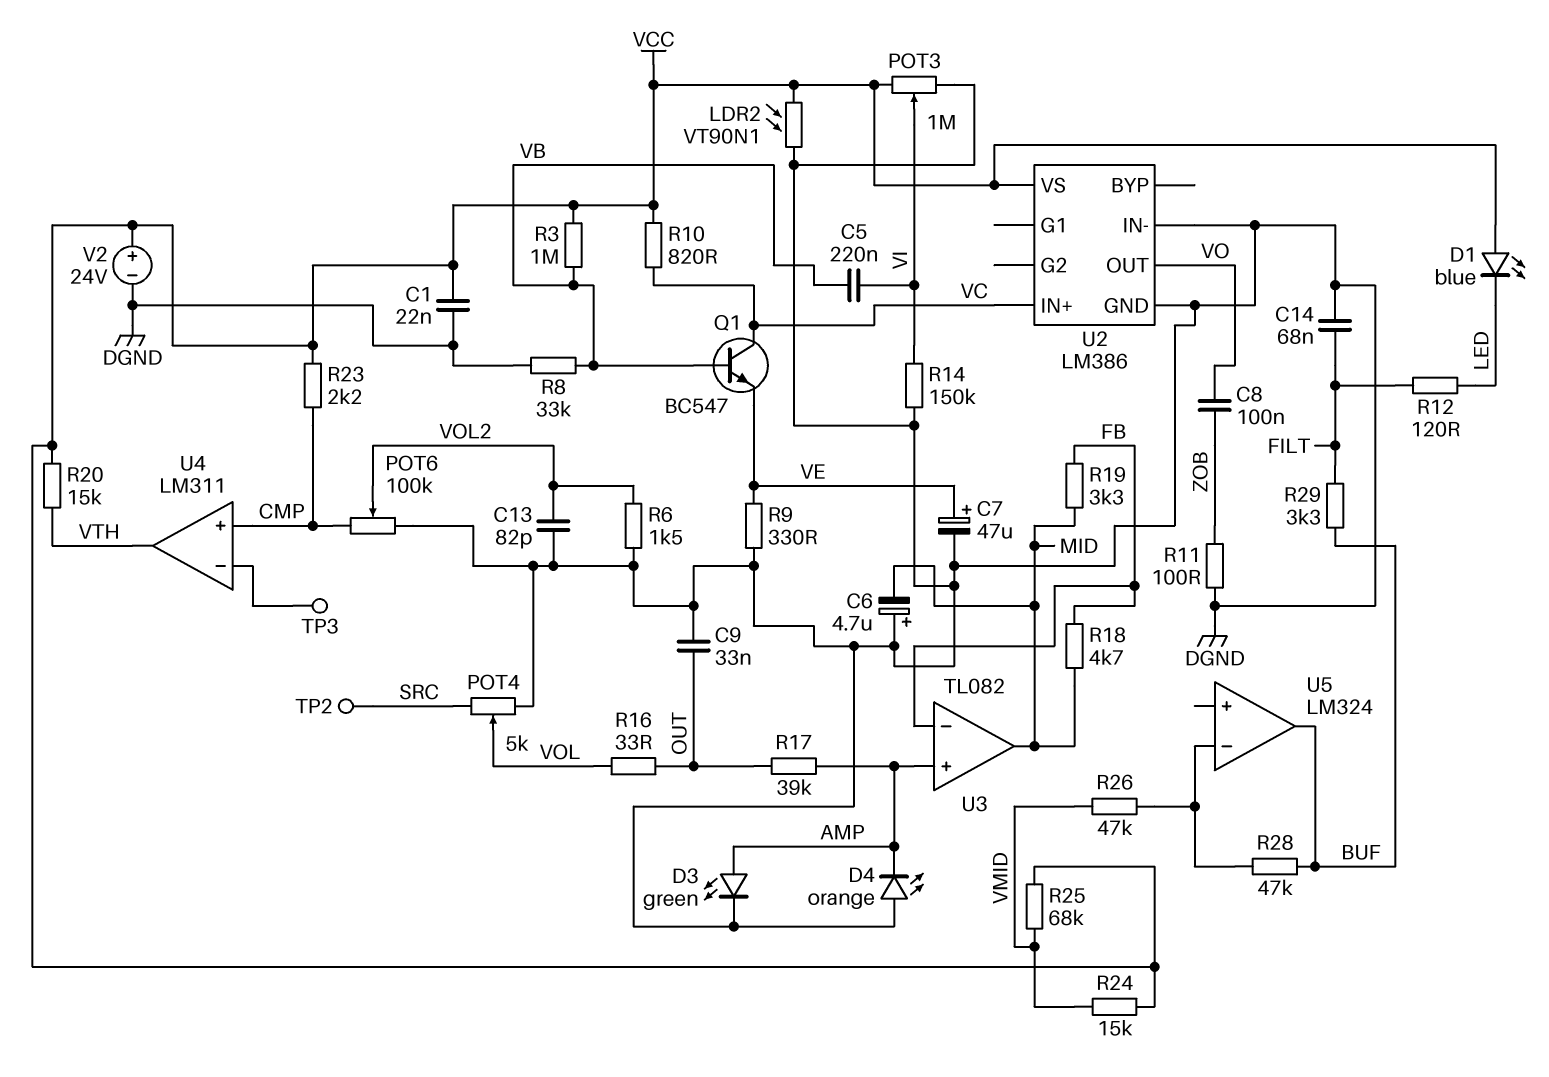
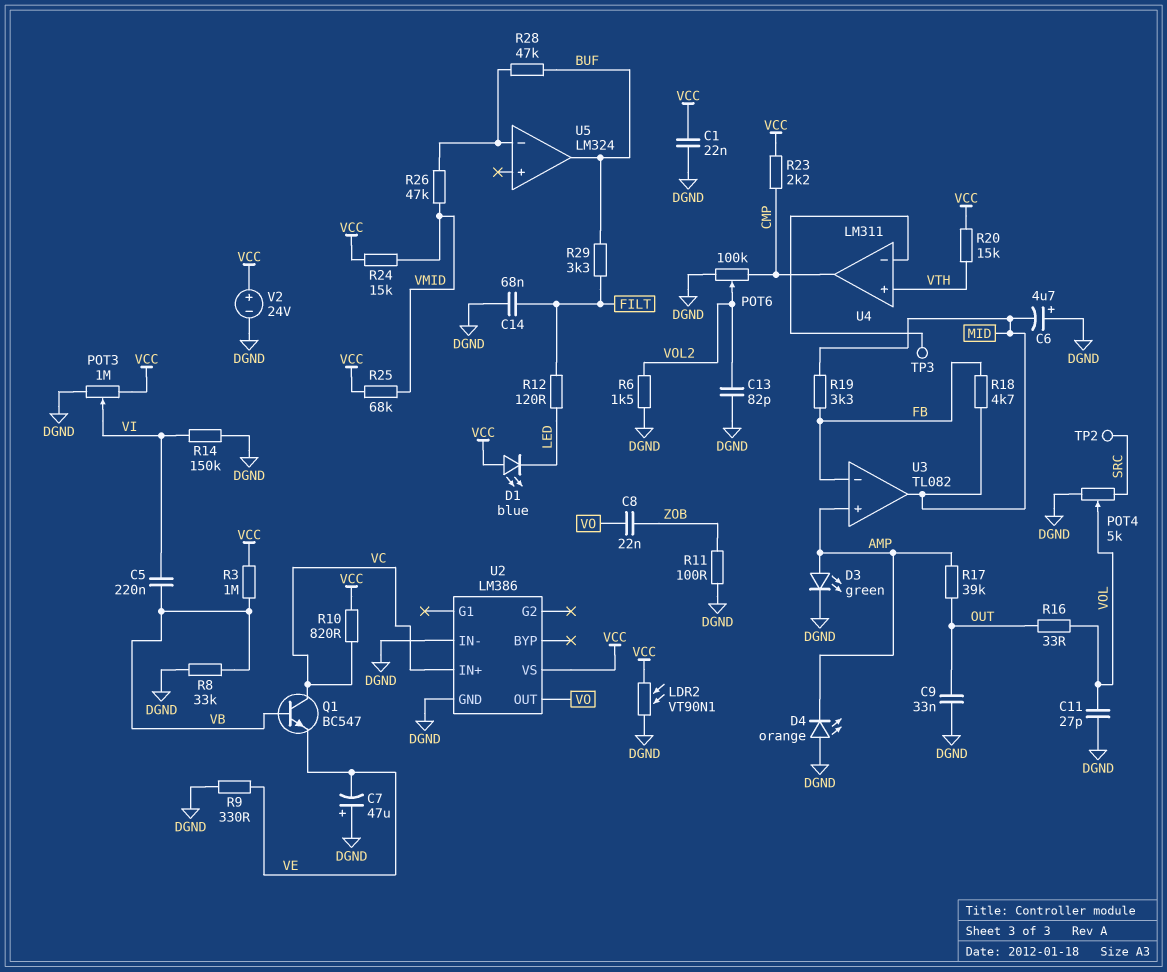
C7: 47uF (plus VE, minus DGND) -> 47uF (plus DGND, minus VE)
C8: 100nF (VO, ZOB) -> 22nF (VO, ZOB)
C11: none -> 27pF (DGND, VOL)
U4 pin in+: CMP -> VTH
U4 pin out: VTH -> CMP

